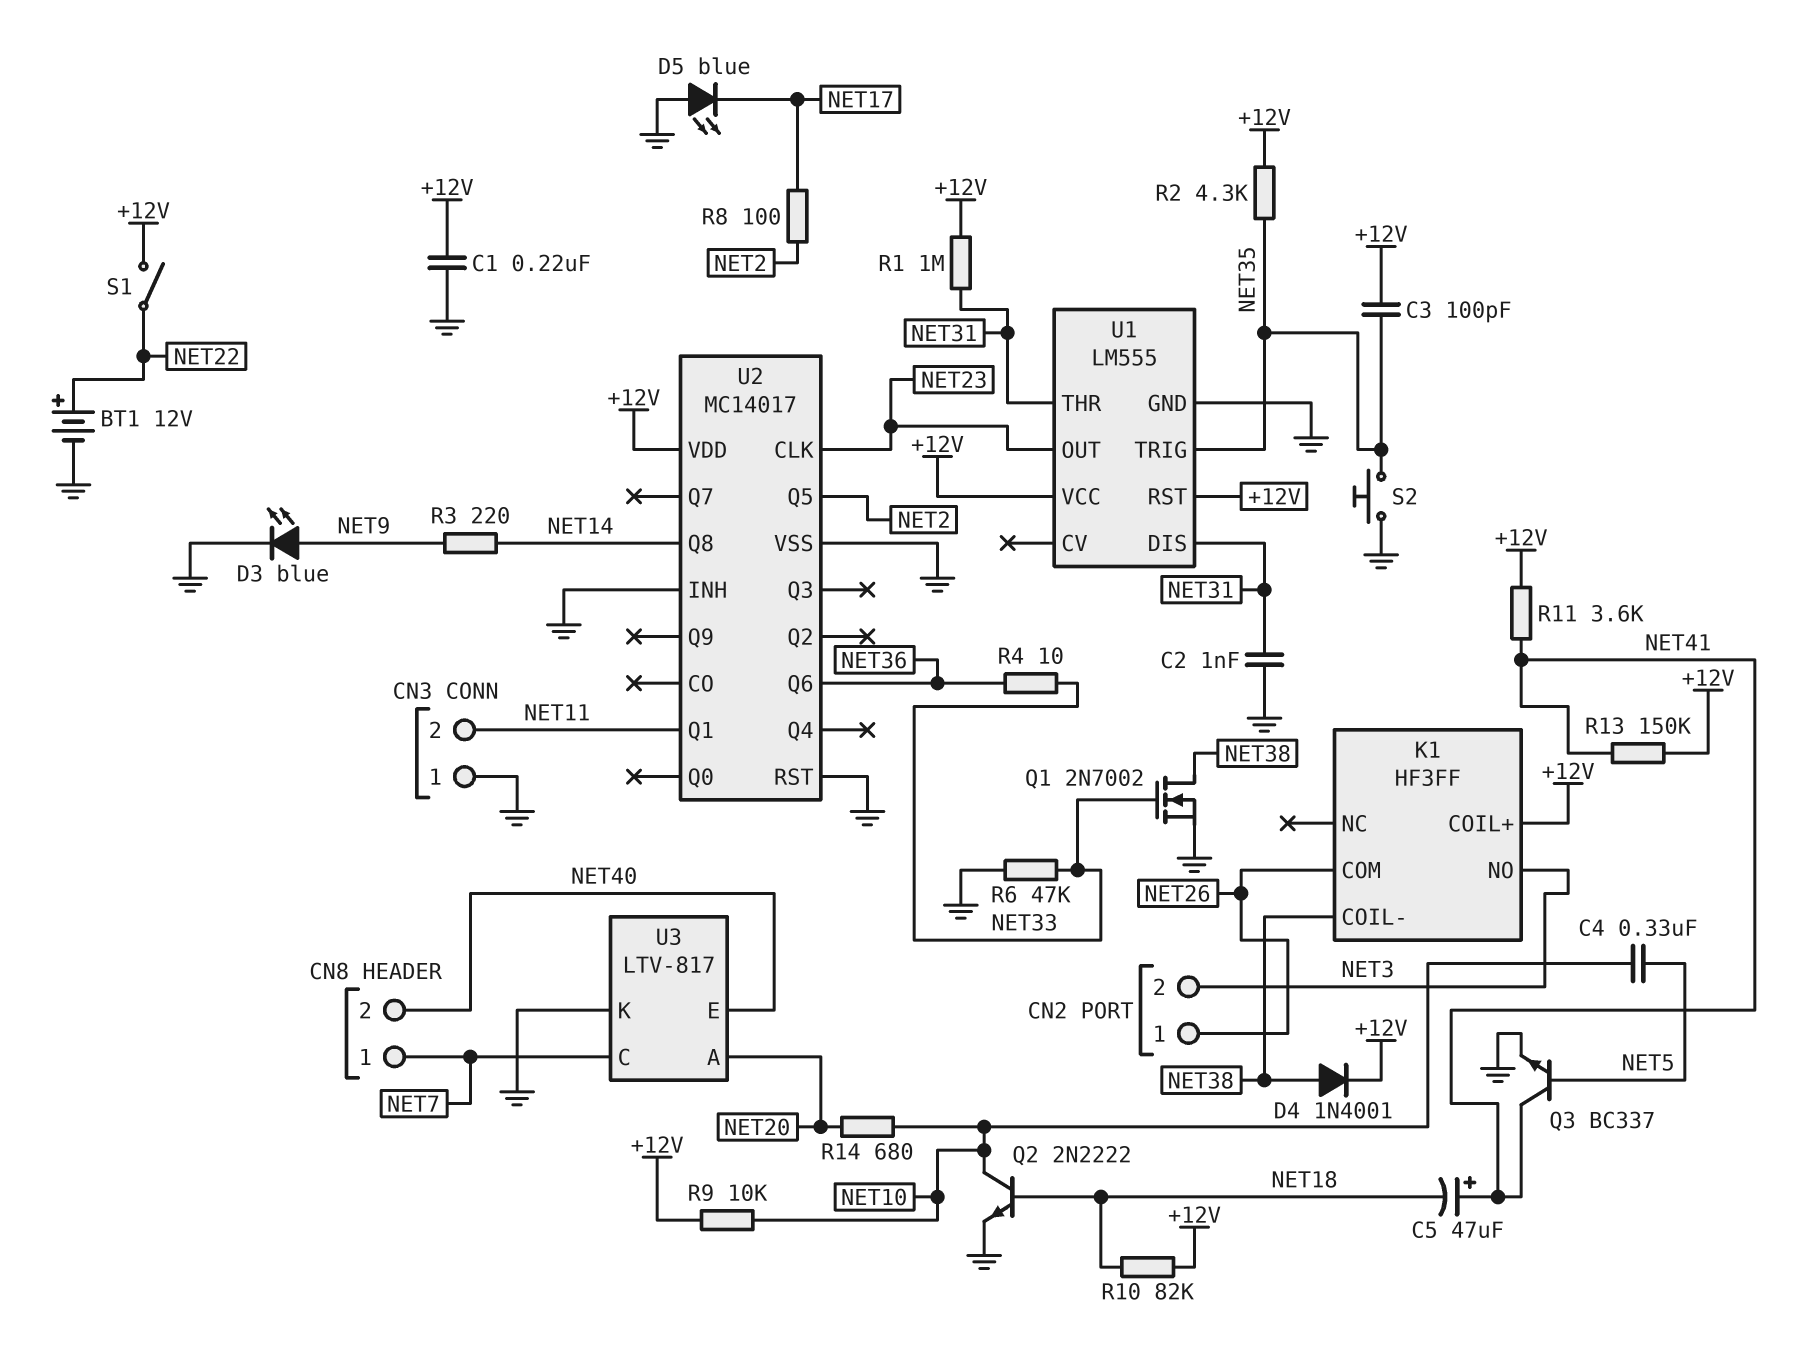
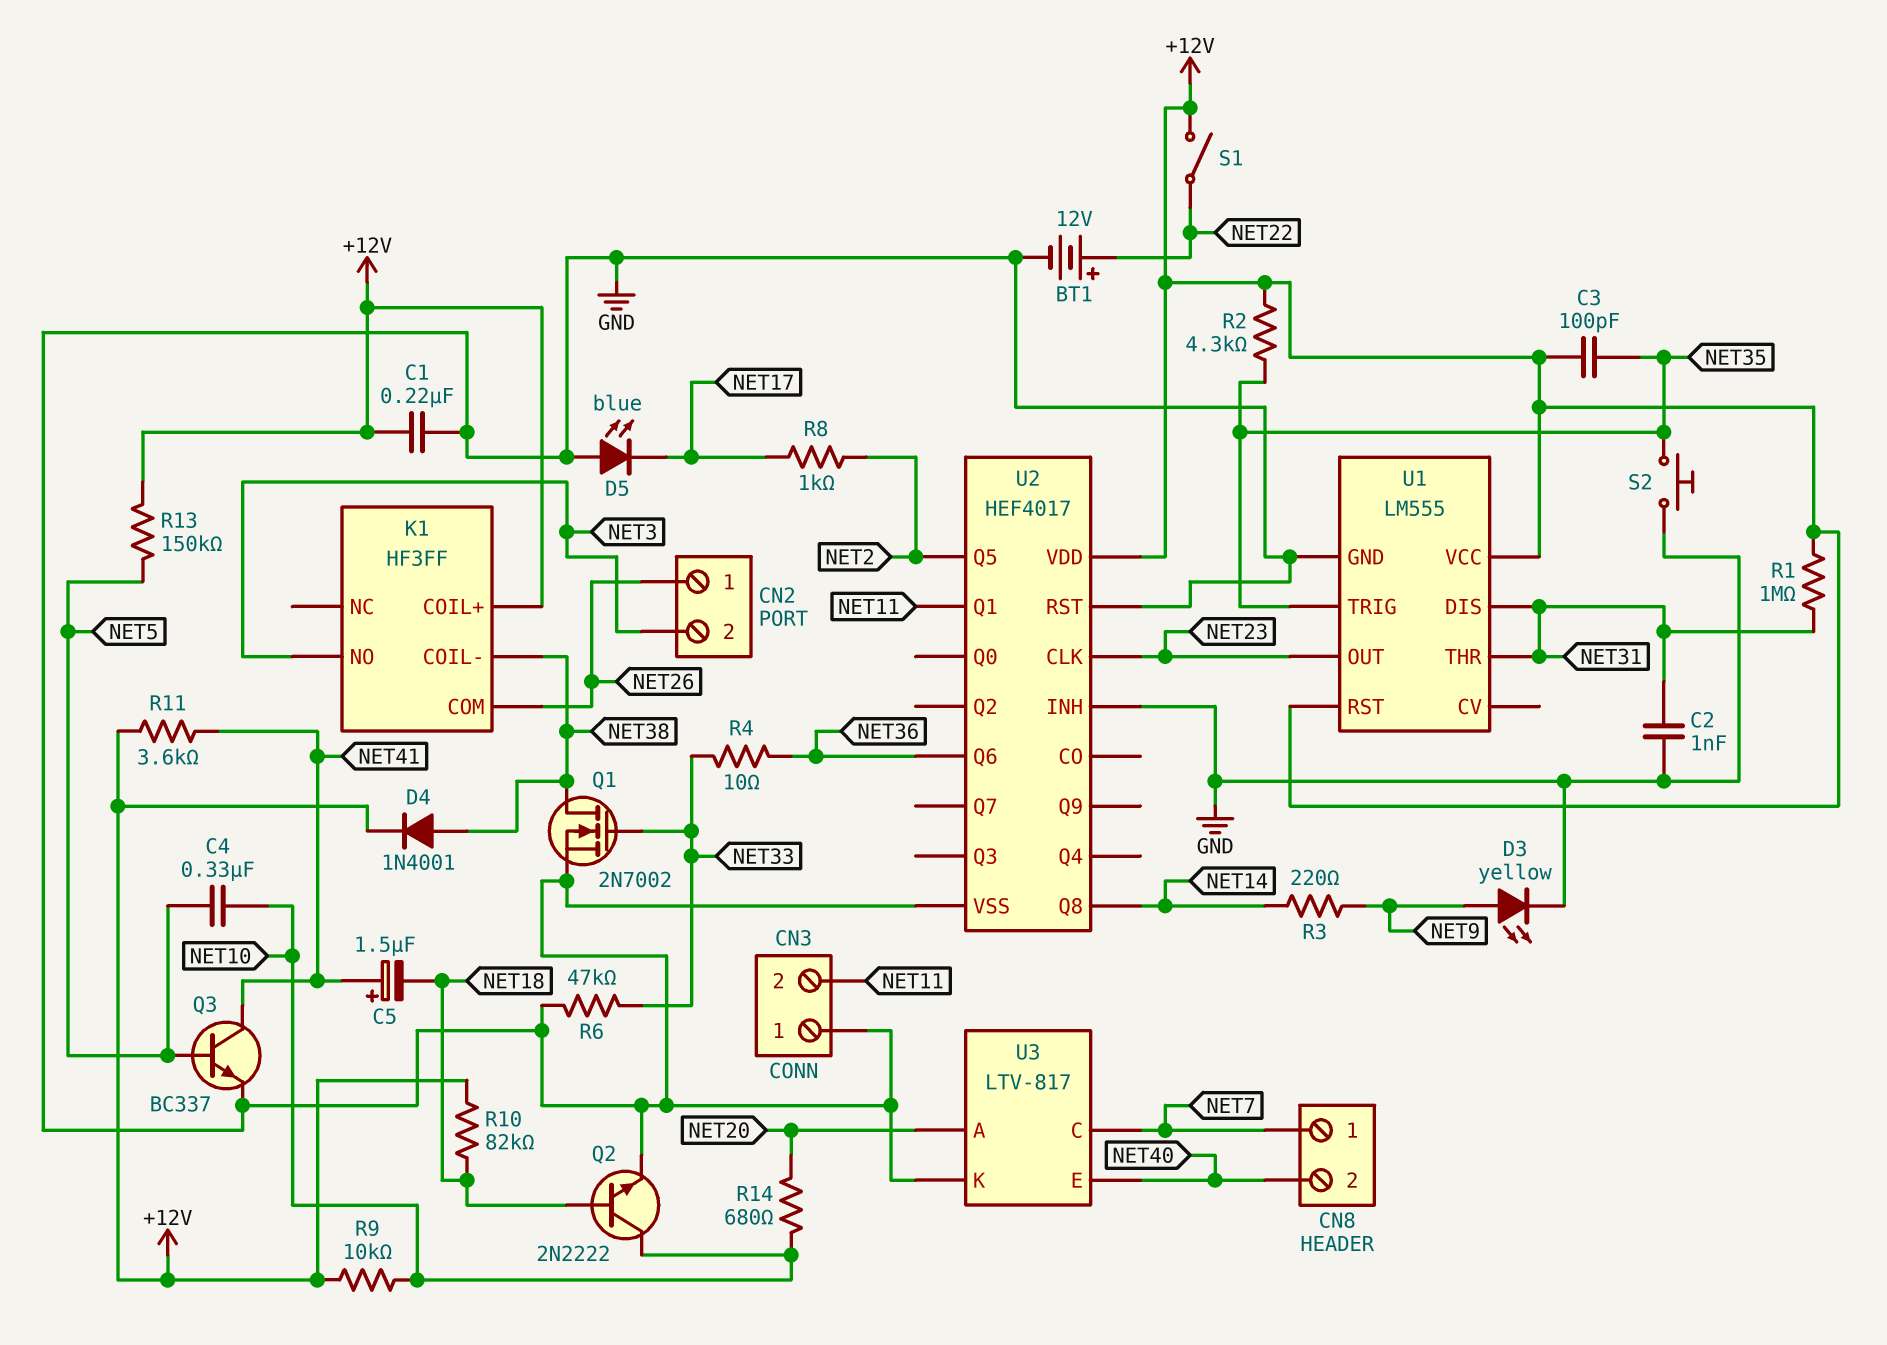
C5: 47uF (plus NET41, minus NET18) -> 1.5uF (plus NET41, minus NET18)
D3: LED blue (A NET9, K GND) -> LED yellow (A NET9, K GND)
R8: 100 (NET2, NET17) -> 1k (NET2, NET17)
R13: 150k (+12V, NET41) -> 150k (+12V, NET5)
U2: MC14017 -> HEF4017

